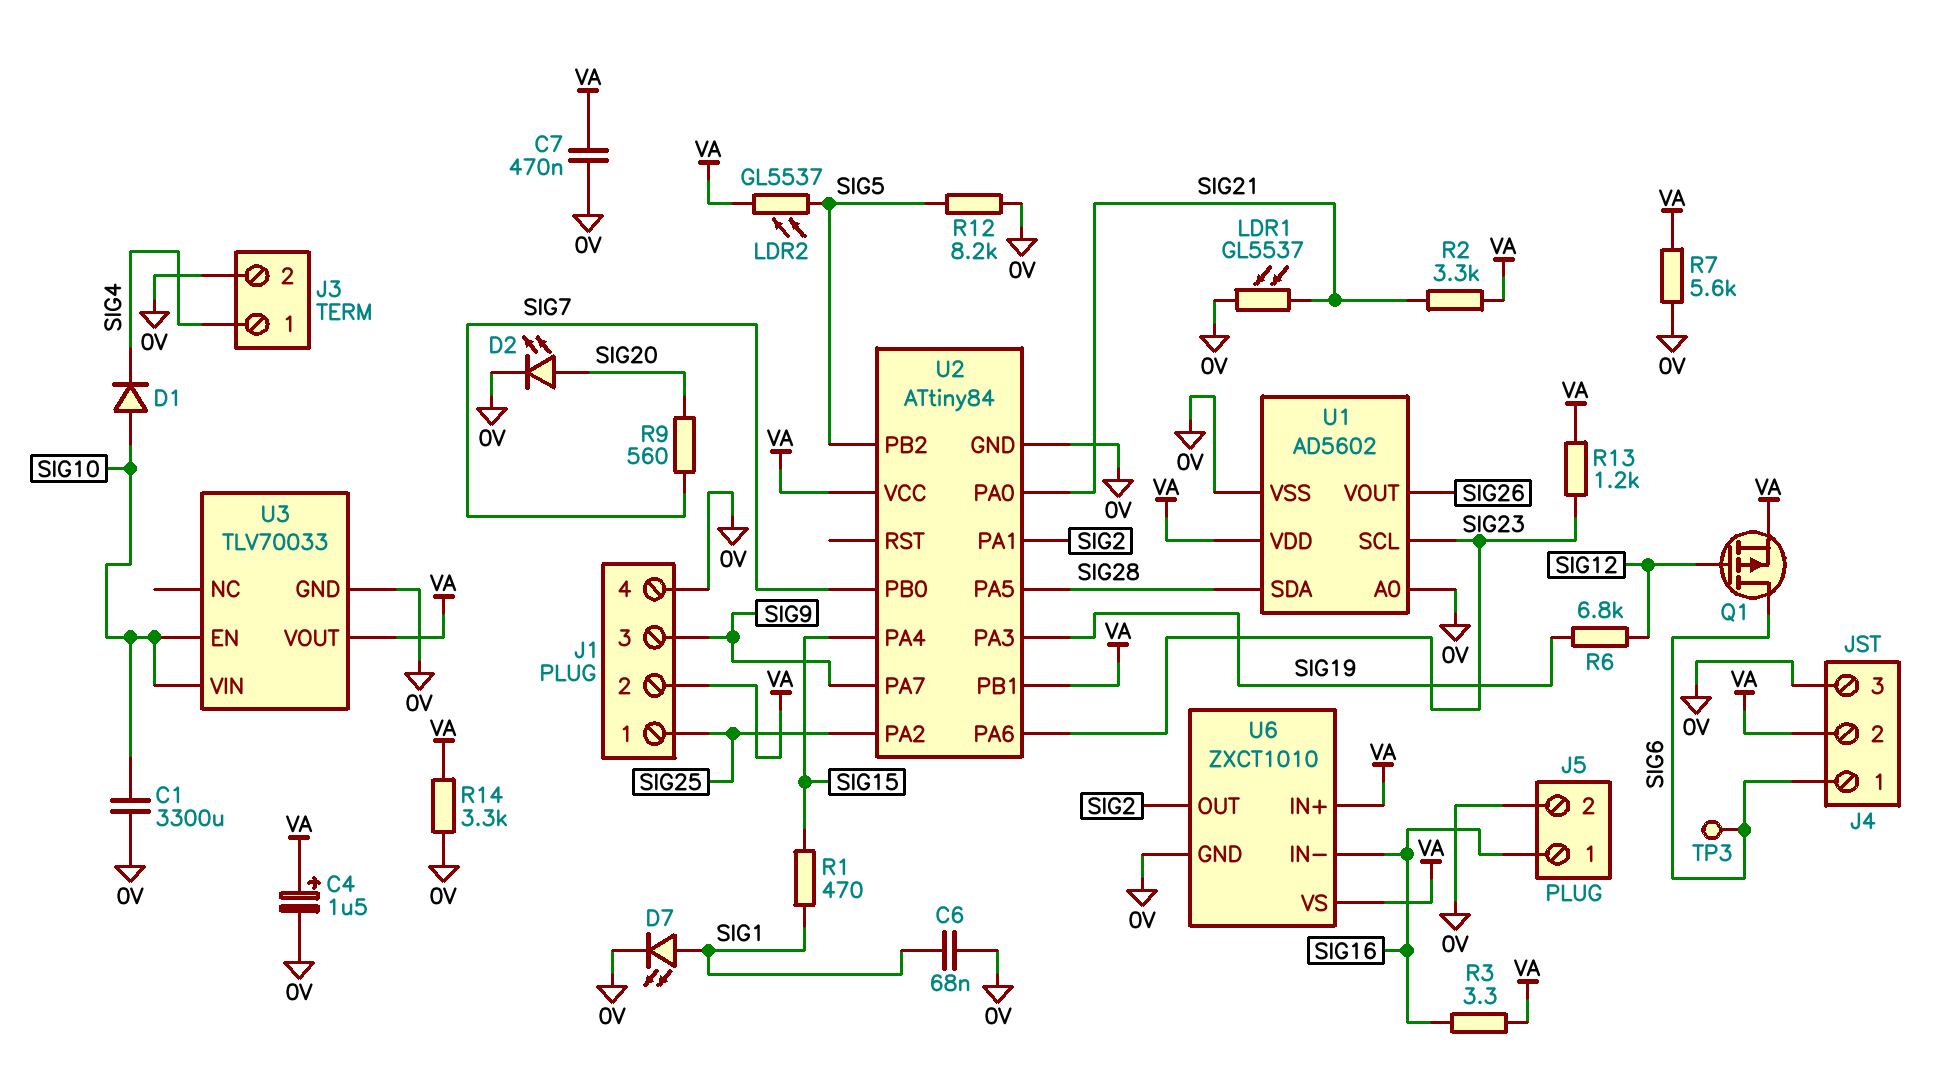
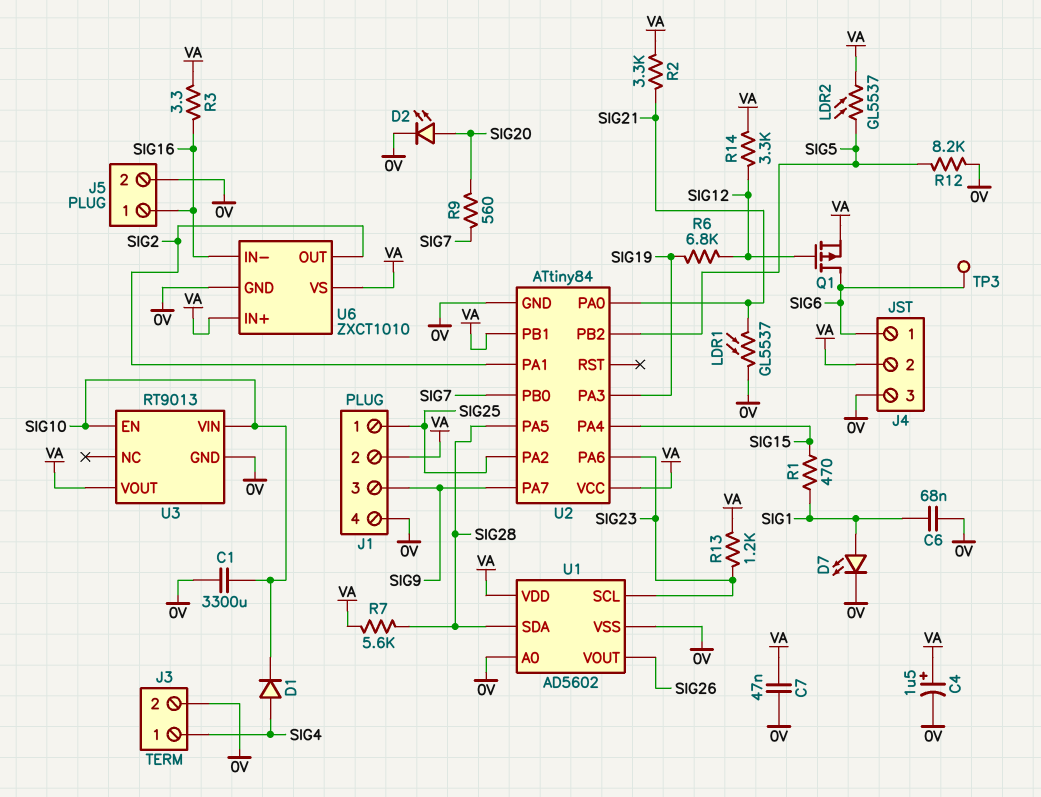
C7: 470nF (0V, VA) -> 47nF (0V, VA)
D1: diode (A SIG10, K SIG4) -> diode (A SIG4, K SIG10)
R7: 5.6k (0V, VA) -> 5.6k (SIG28, VA)
R14: 3.3k (0V, VA) -> 3.3k (SIG12, VA)
U3: TLV70033 -> RT9013

